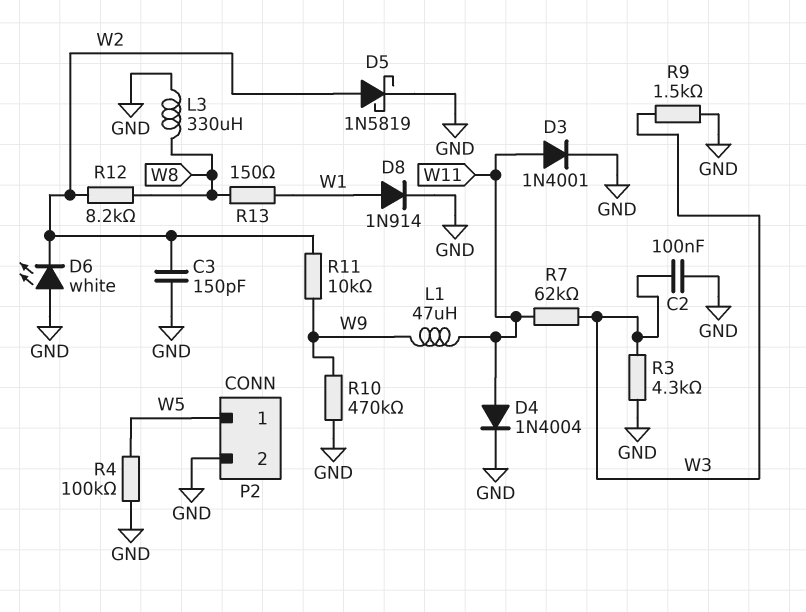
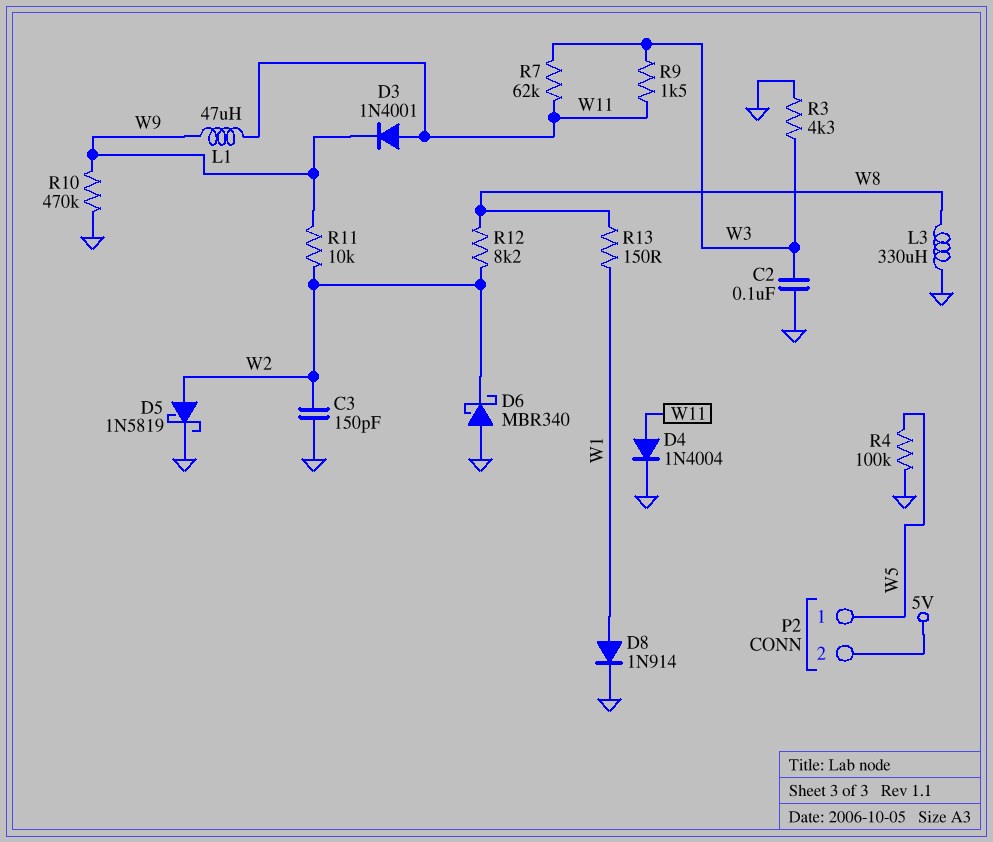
D3: diode 1N4001 (A W11, K GND) -> diode 1N4001 (A W11, K W9)
D6: LED white (A GND, K W2) -> schottky MBR340 (A GND, K W2)
P2 pin 2: GND -> 5V
R9: 1.5k (GND, W3) -> 1.5k (W3, W11)

